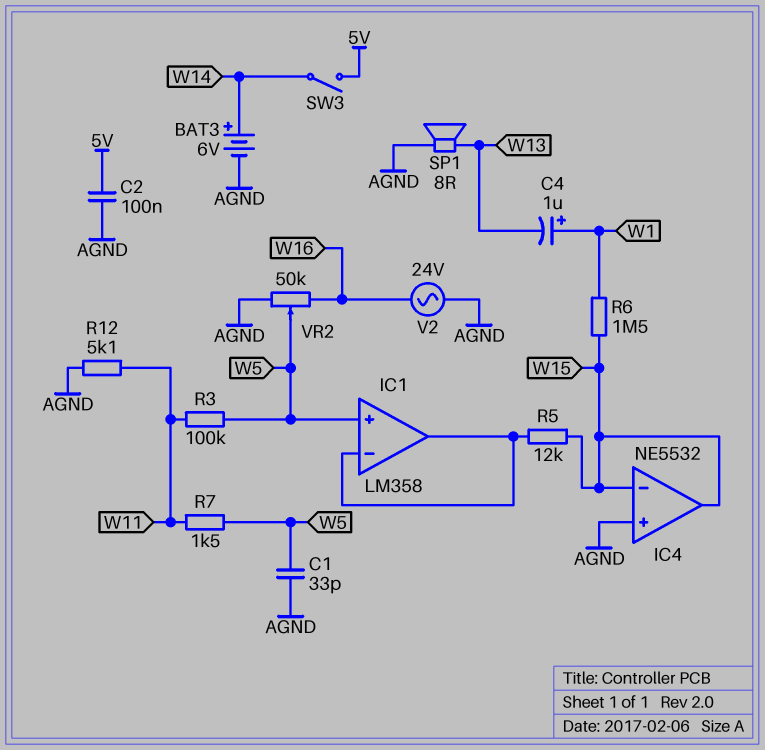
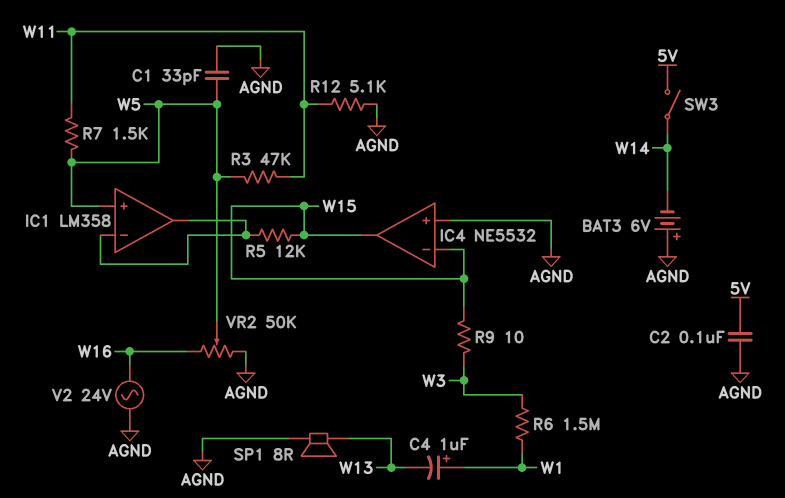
BAT3: 6V (plus W14, minus AGND) -> 6V (plus AGND, minus W14)
R3: 100k (W5, W11) -> 47k (W5, W11)
R6: 1.5M (W1, W15) -> 1.5M (W1, W3)
R9: none -> 10 (W3, W15)

